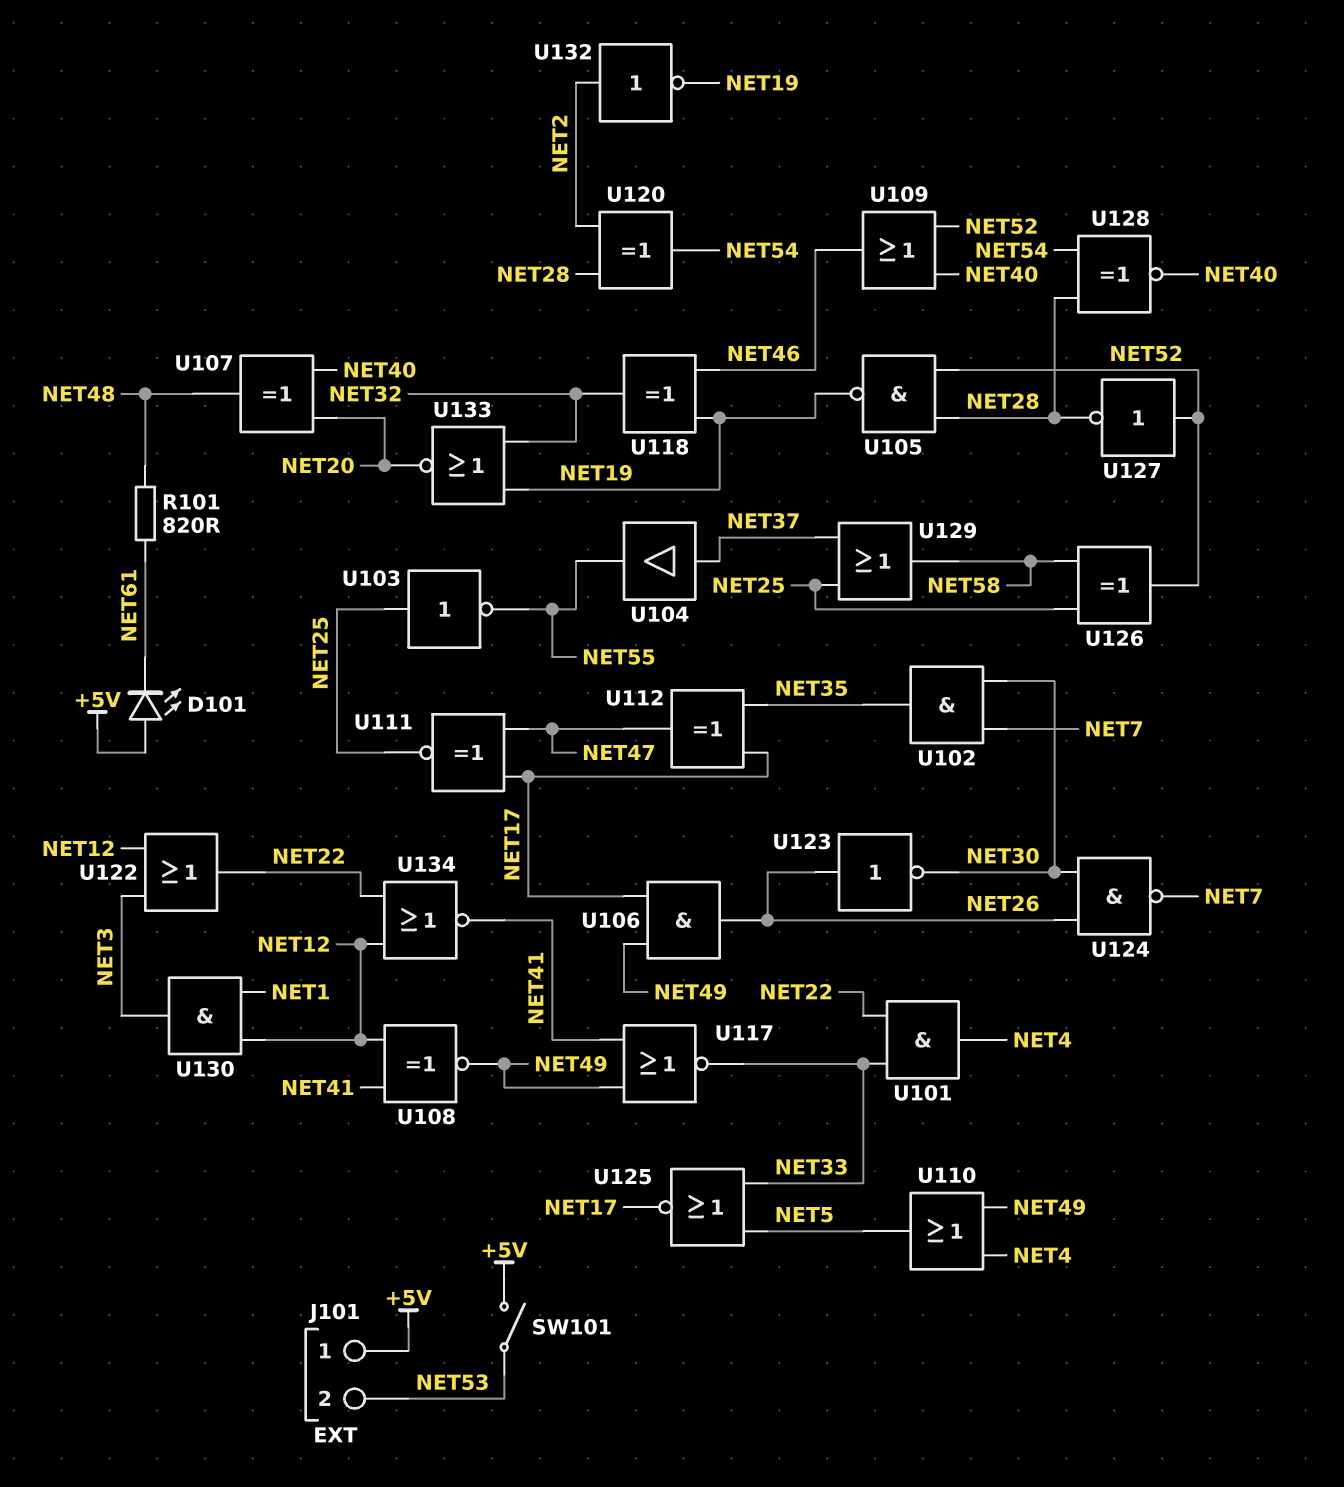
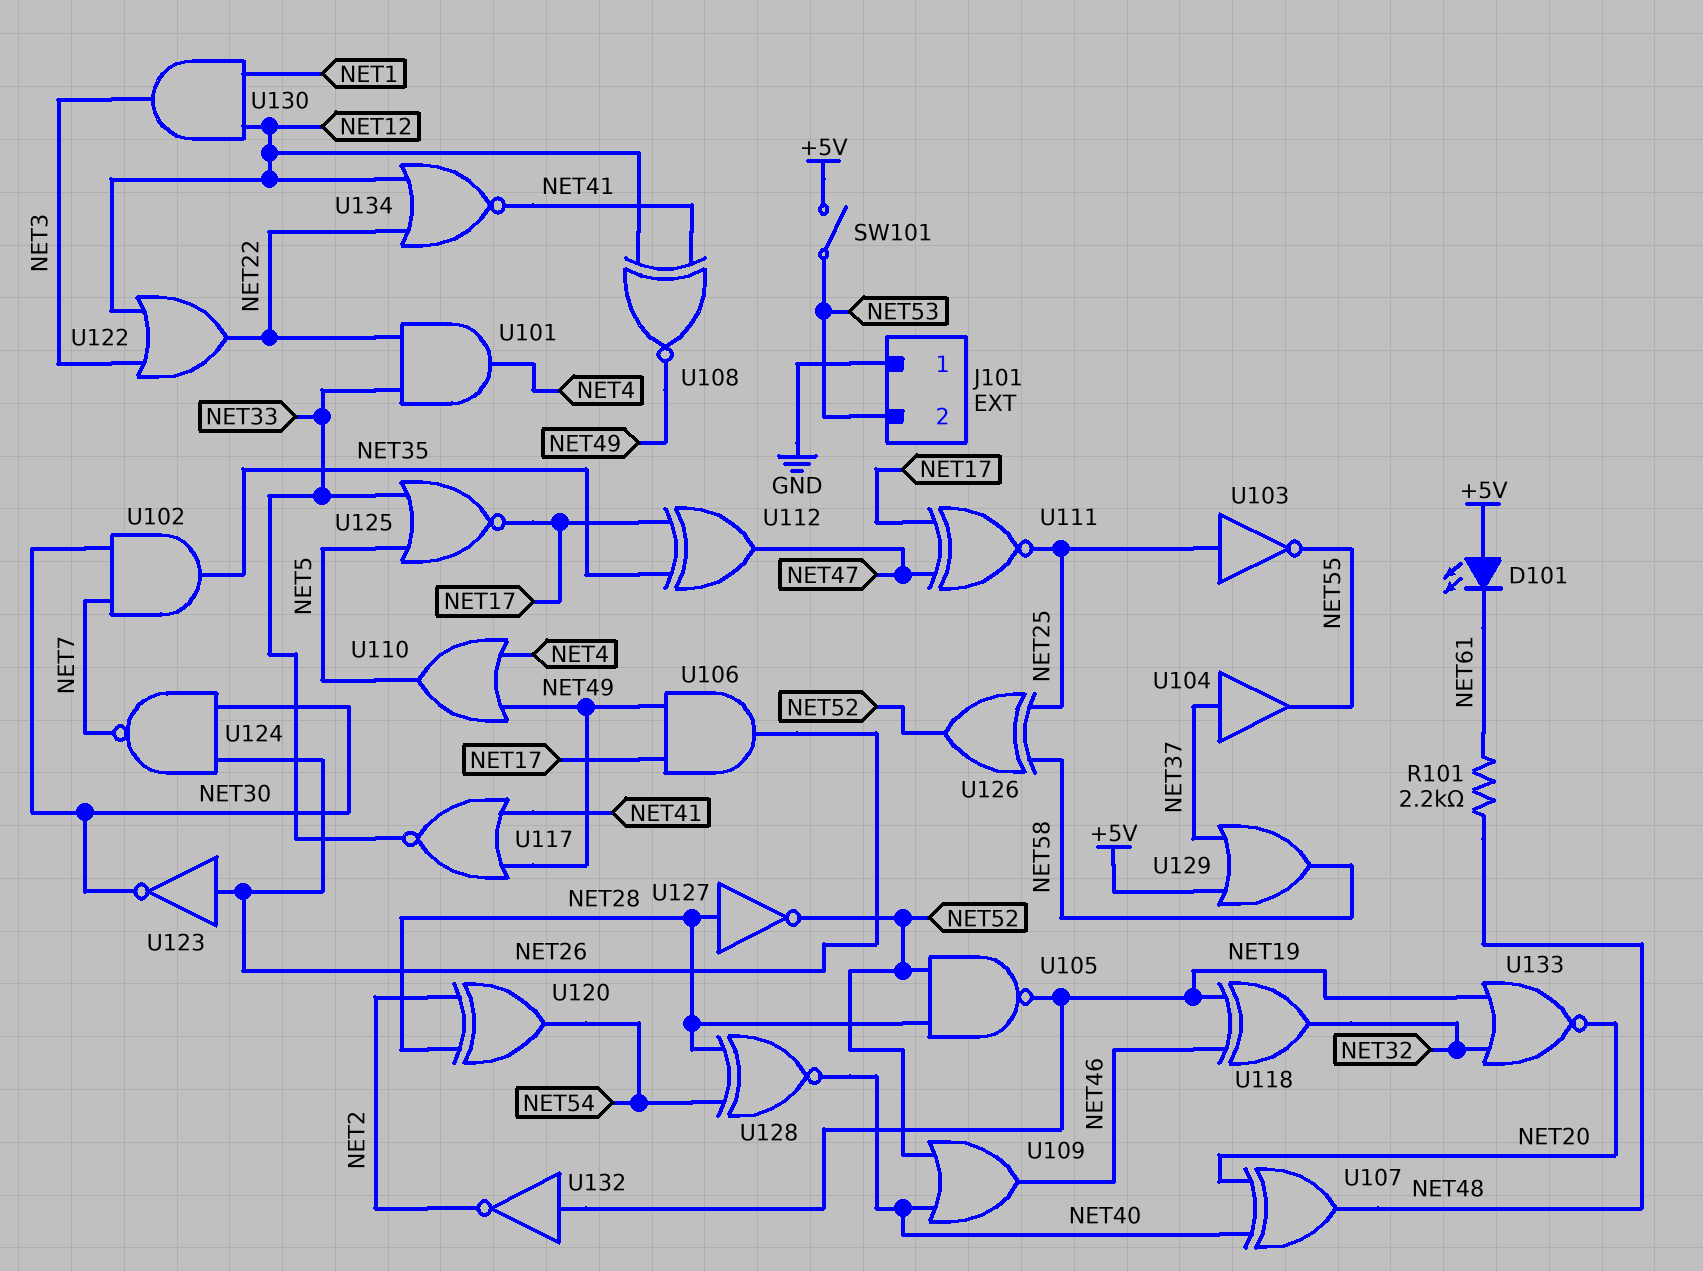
J101 pin 1: +5V -> GND
R101: 820 (NET48, NET61) -> 2.2k (NET48, NET61)
U127: NOT (in NET52, out NET28) -> NOT (in NET28, out NET52)
U129: OR (in NET25, in NET37, out NET58) -> OR (in +5V, in NET37, out NET58)
U132: NOT (in NET2, out NET19) -> NOT (in NET19, out NET2)

